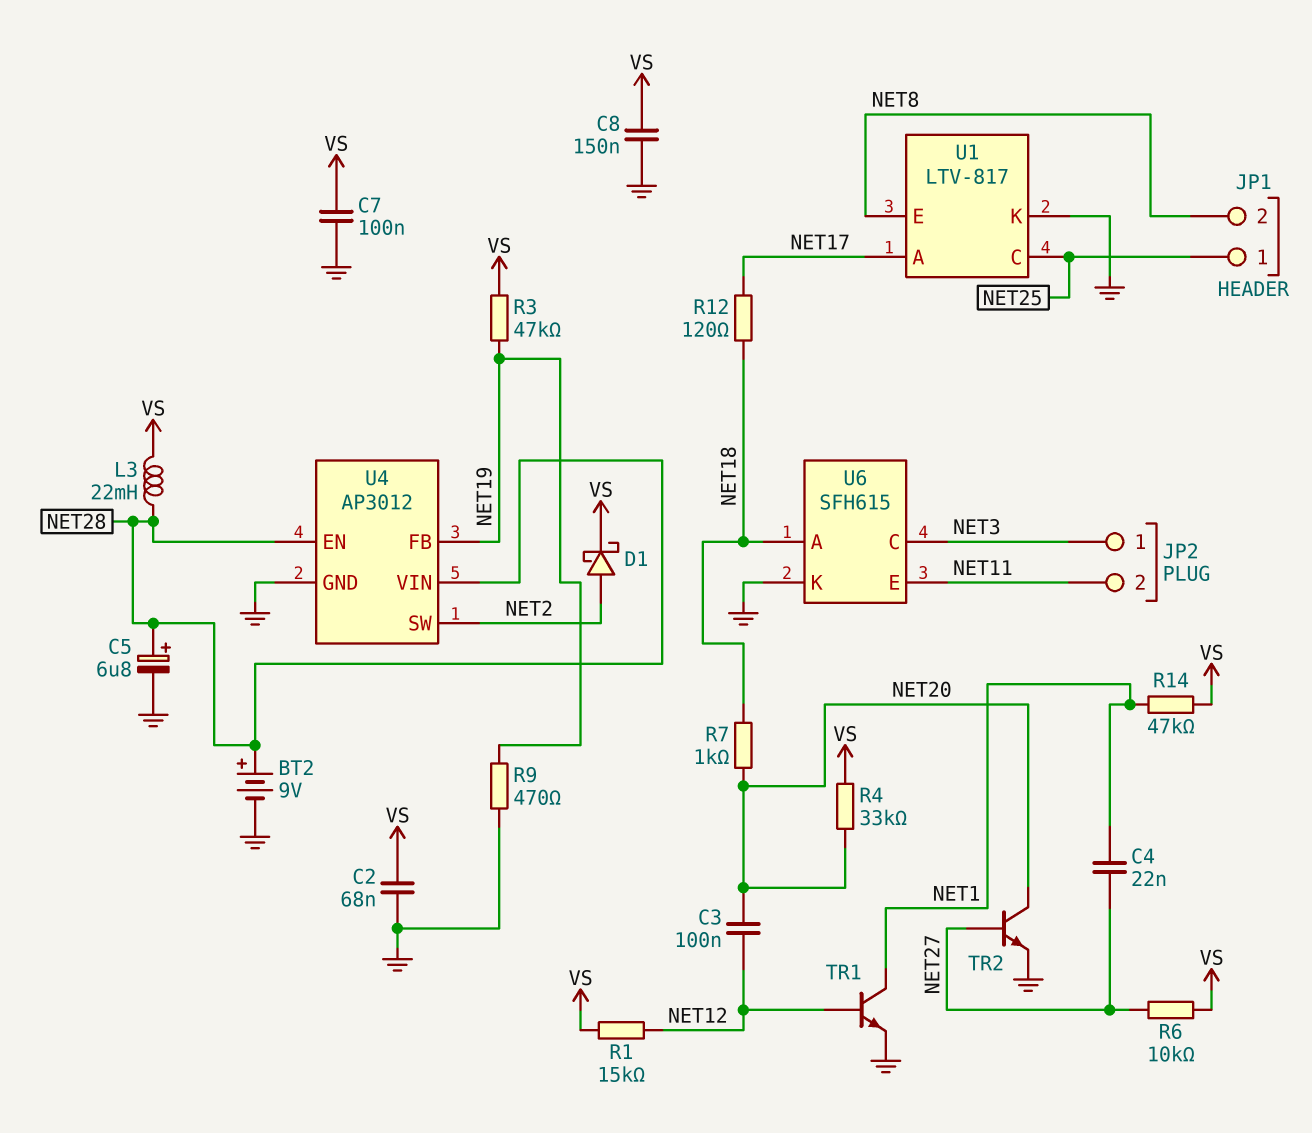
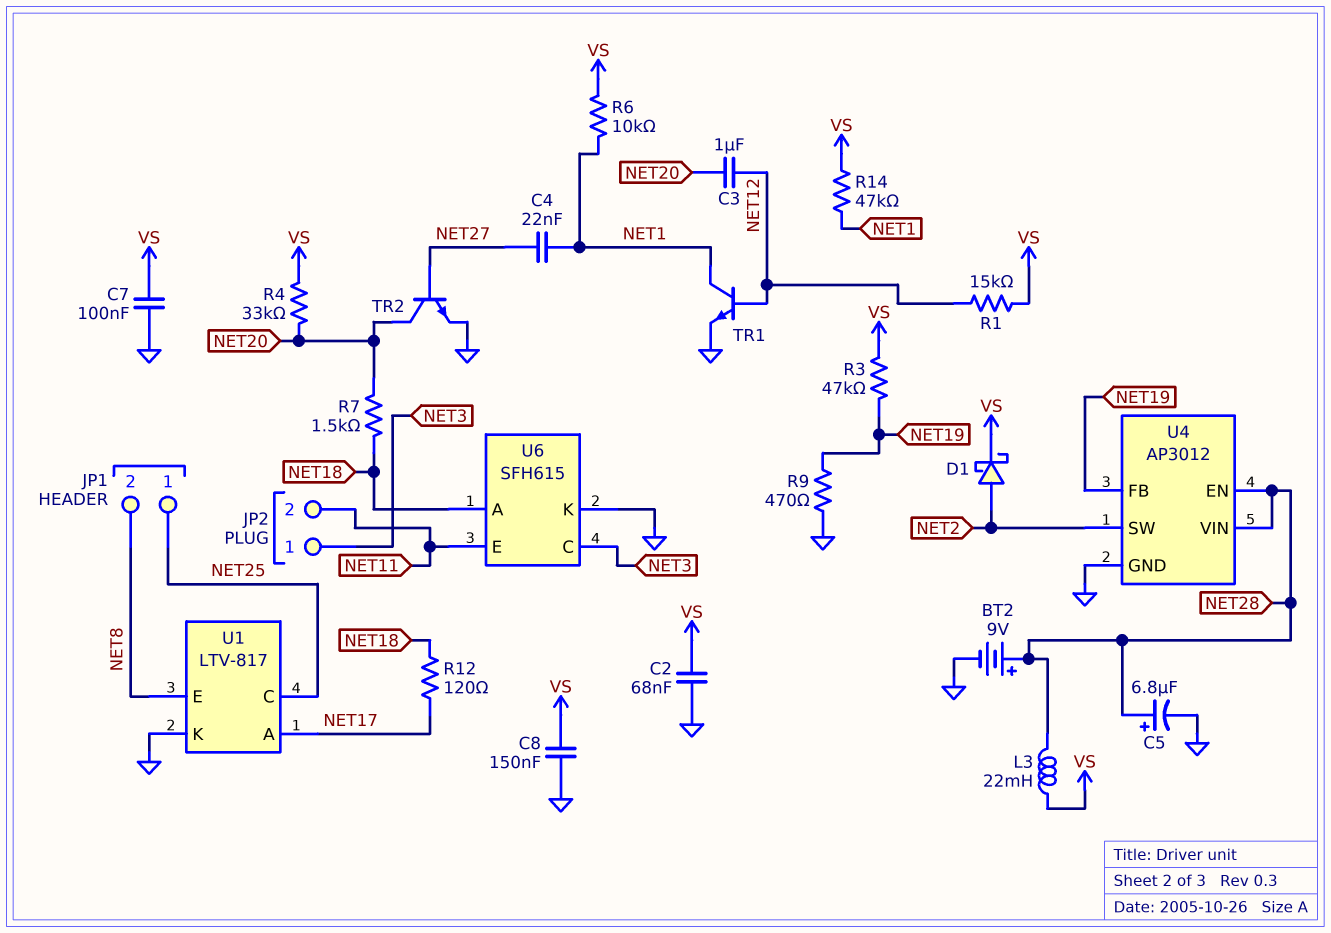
C3: 100nF (NET12, NET20) -> 1uF (NET12, NET20)
R6: 10k (NET27, VS) -> 10k (NET1, VS)
R7: 1k (NET18, NET20) -> 1.5k (NET18, NET20)

